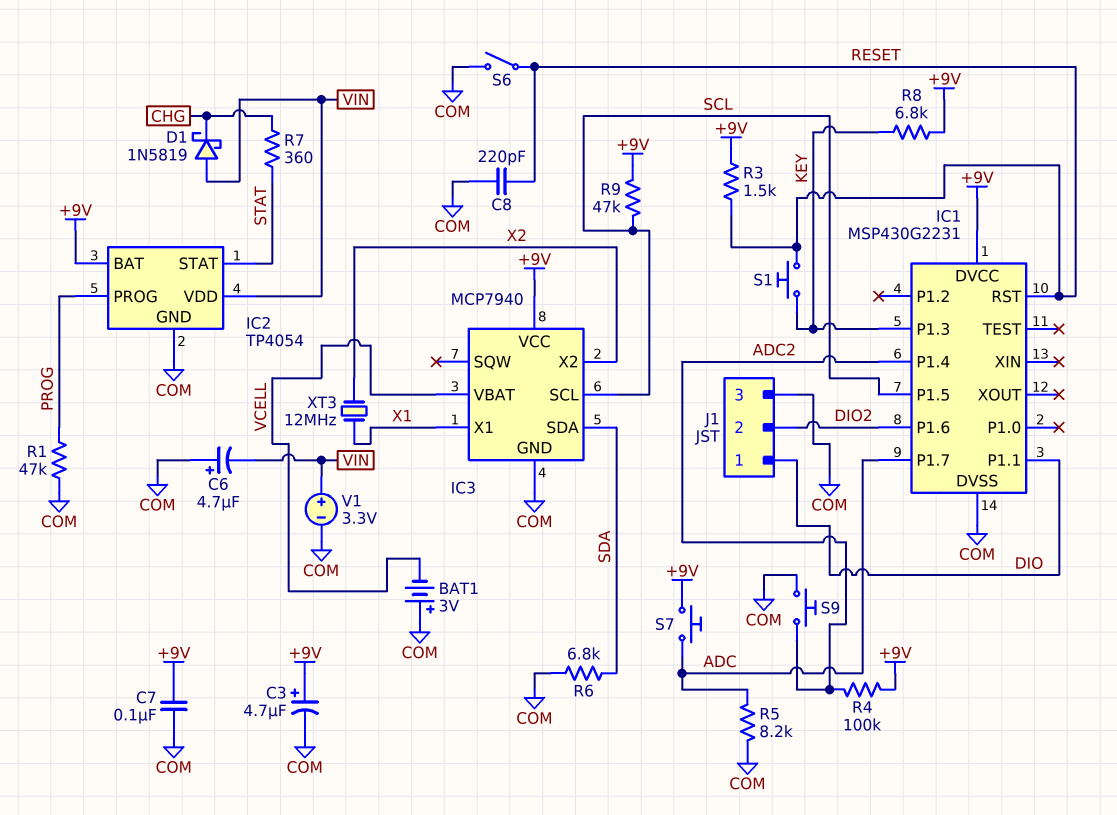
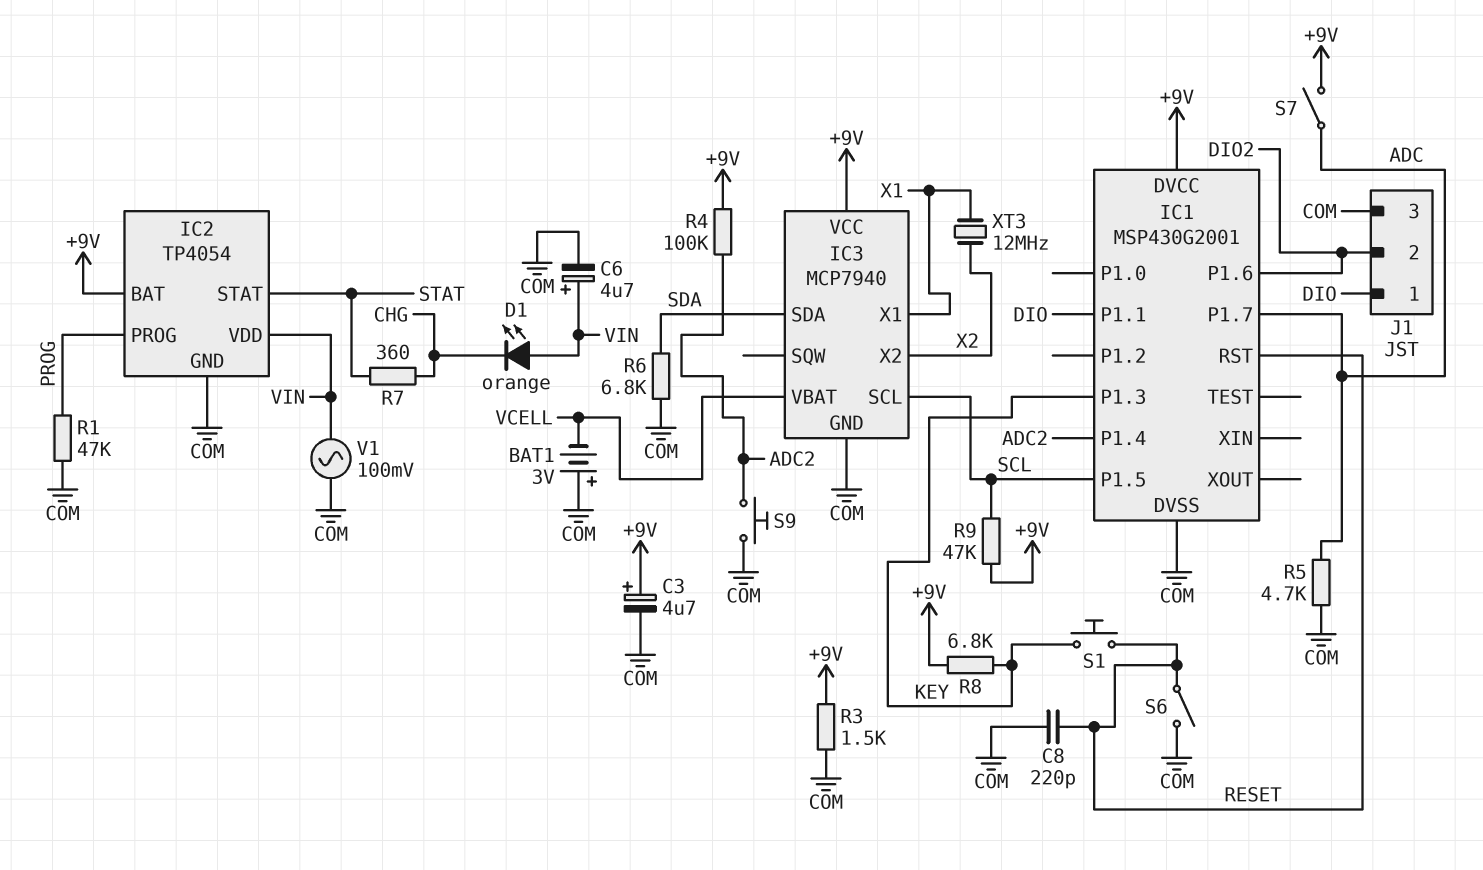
C6: 4.7uF (plus COM, minus VIN) -> 4.7uF (plus VIN, minus COM)
C7: 100nF (+9V, COM) -> none
D1: schottky 1N5819 (A VIN, K CHG) -> LED orange (A VIN, K CHG)
IC1: MSP430G2231 -> MSP430G2001
R3: 1.5k (+9V, RESET) -> 1.5k (+9V, COM)
R5: 8.2k (ADC, COM) -> 4.7k (ADC, COM)
S7: button (+9V, ADC) -> switch (+9V, ADC)
V1: 3.3V (plus VIN, minus COM) -> AC 100mV (COM, VIN)

